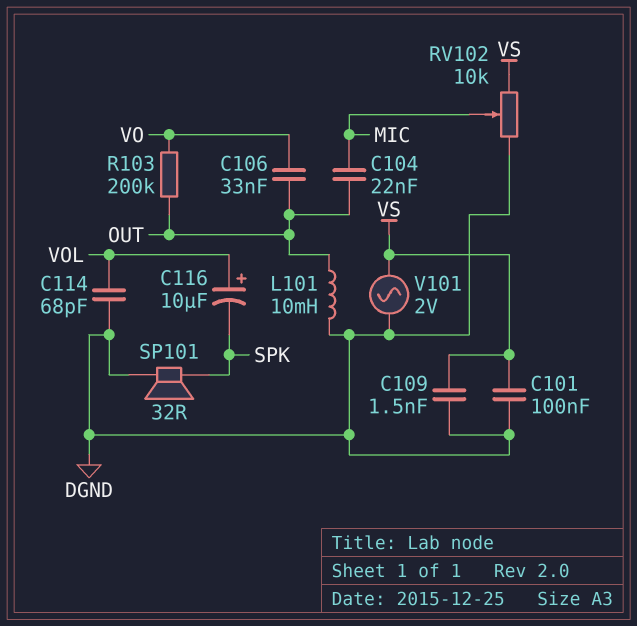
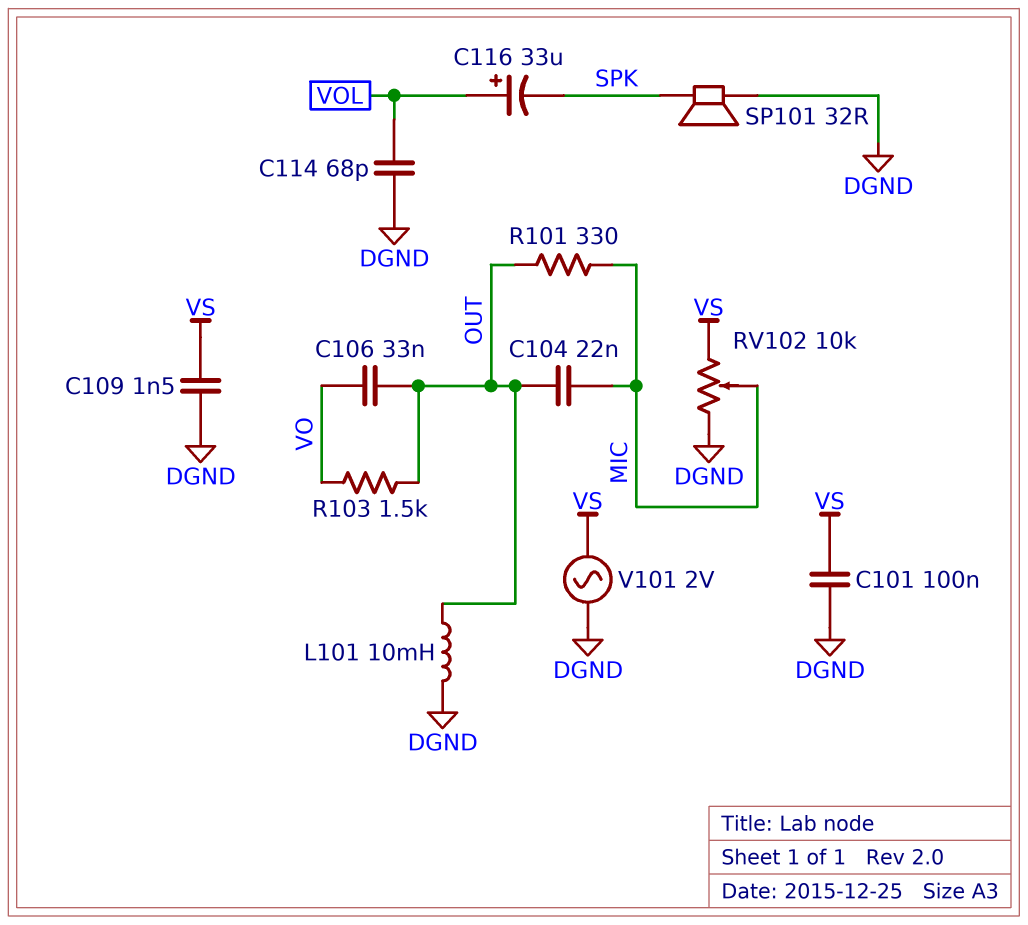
C116: 10uF (plus VOL, minus SPK) -> 33uF (plus VOL, minus SPK)
R101: none -> 330 (MIC, OUT)
R103: 200k (OUT, VO) -> 1.5k (OUT, VO)

